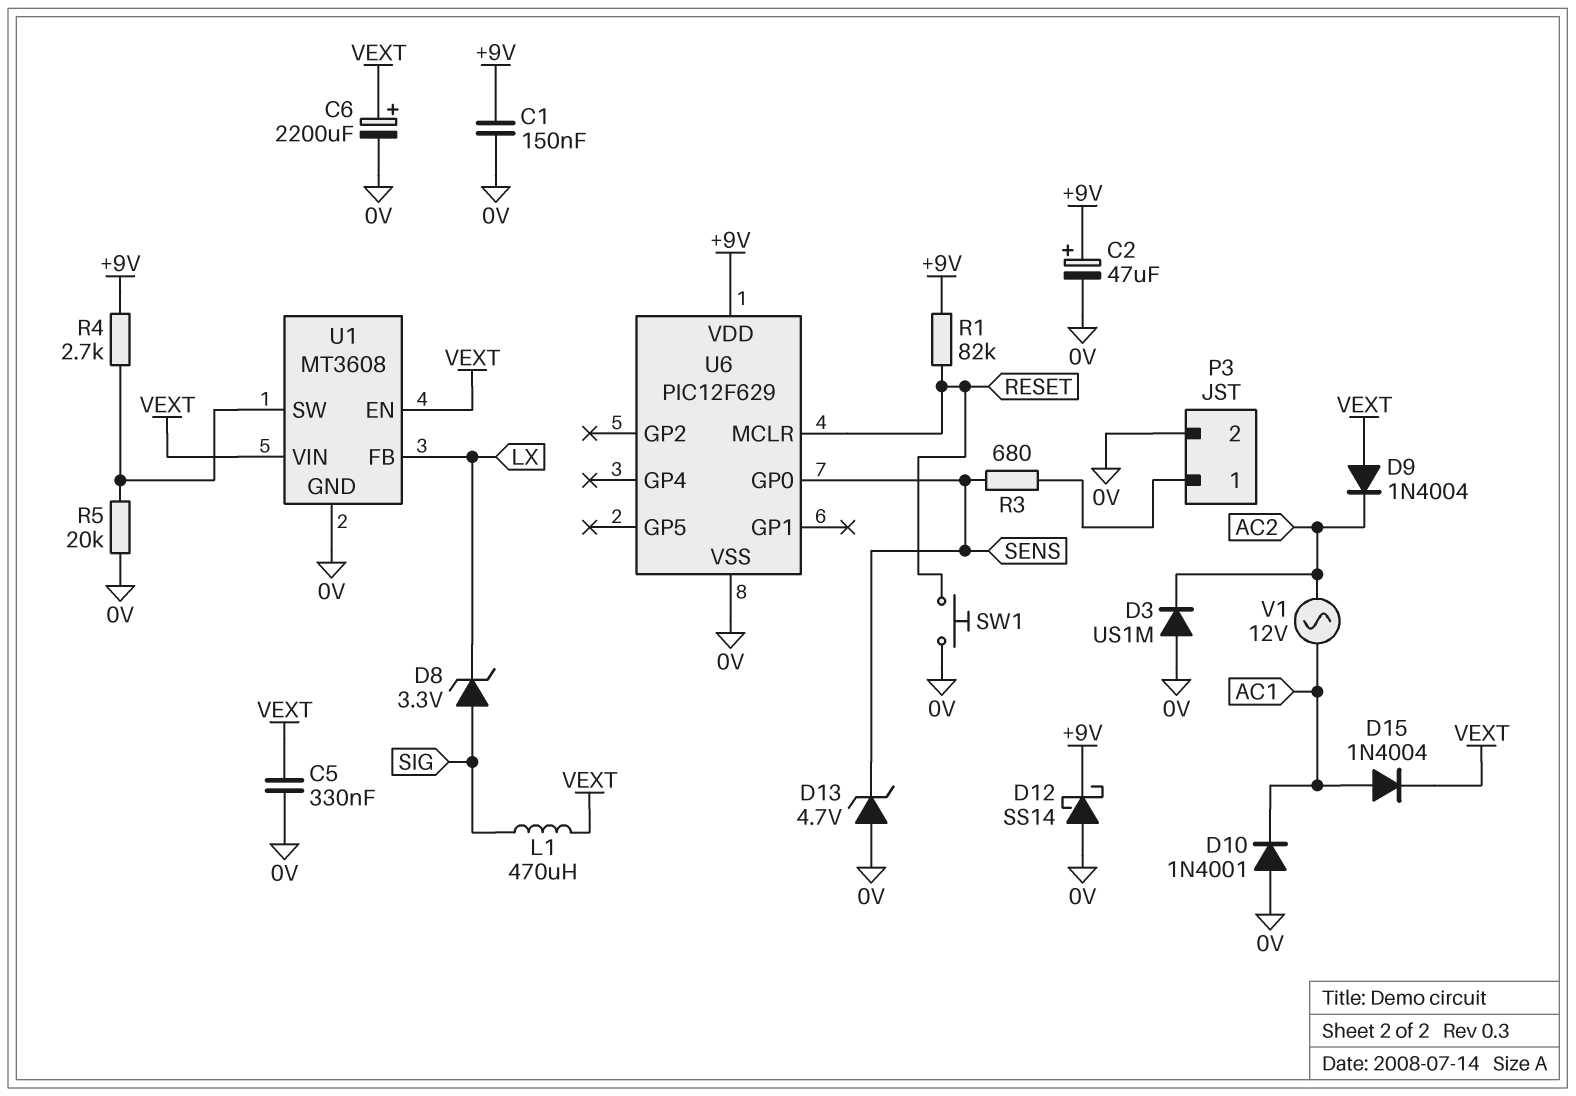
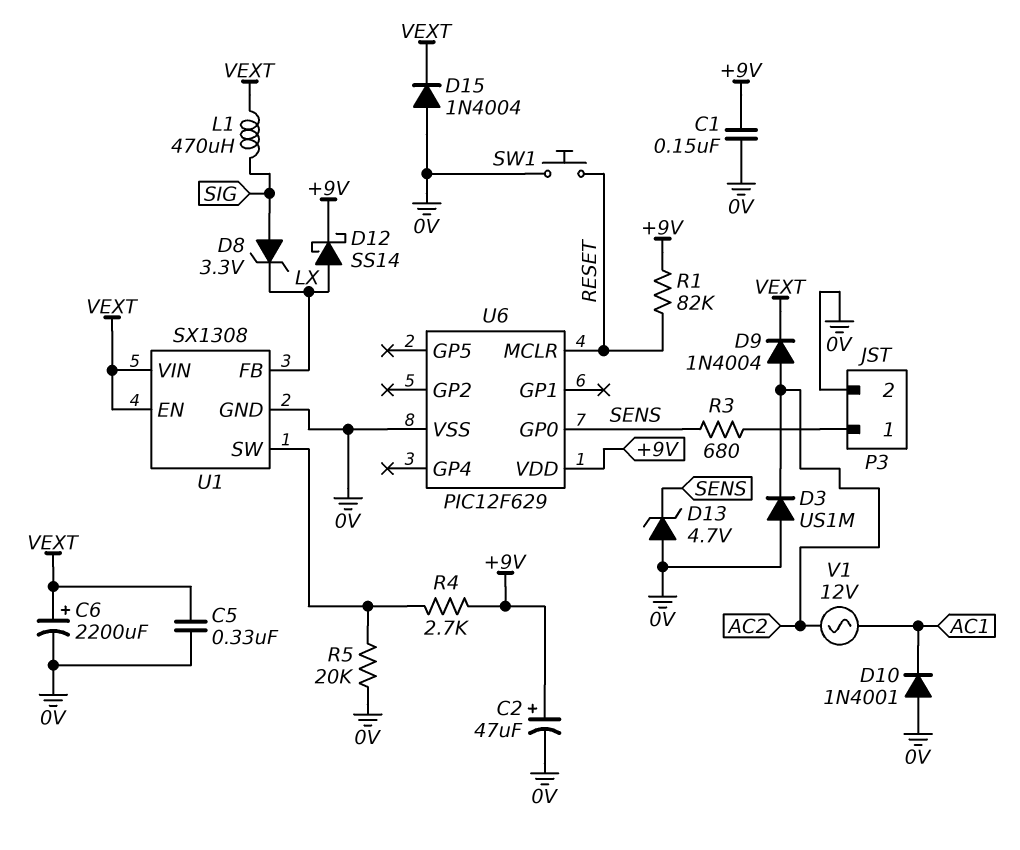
D9: diode 1N4004 (A VEXT, K AC2) -> diode 1N4004 (A AC2, K VEXT)
D12: schottky SS14 (A 0V, K +9V) -> schottky SS14 (A LX, K +9V)
D15: diode 1N4004 (A AC1, K VEXT) -> diode 1N4004 (A 0V, K VEXT)
U1: MT3608 -> SX1308

